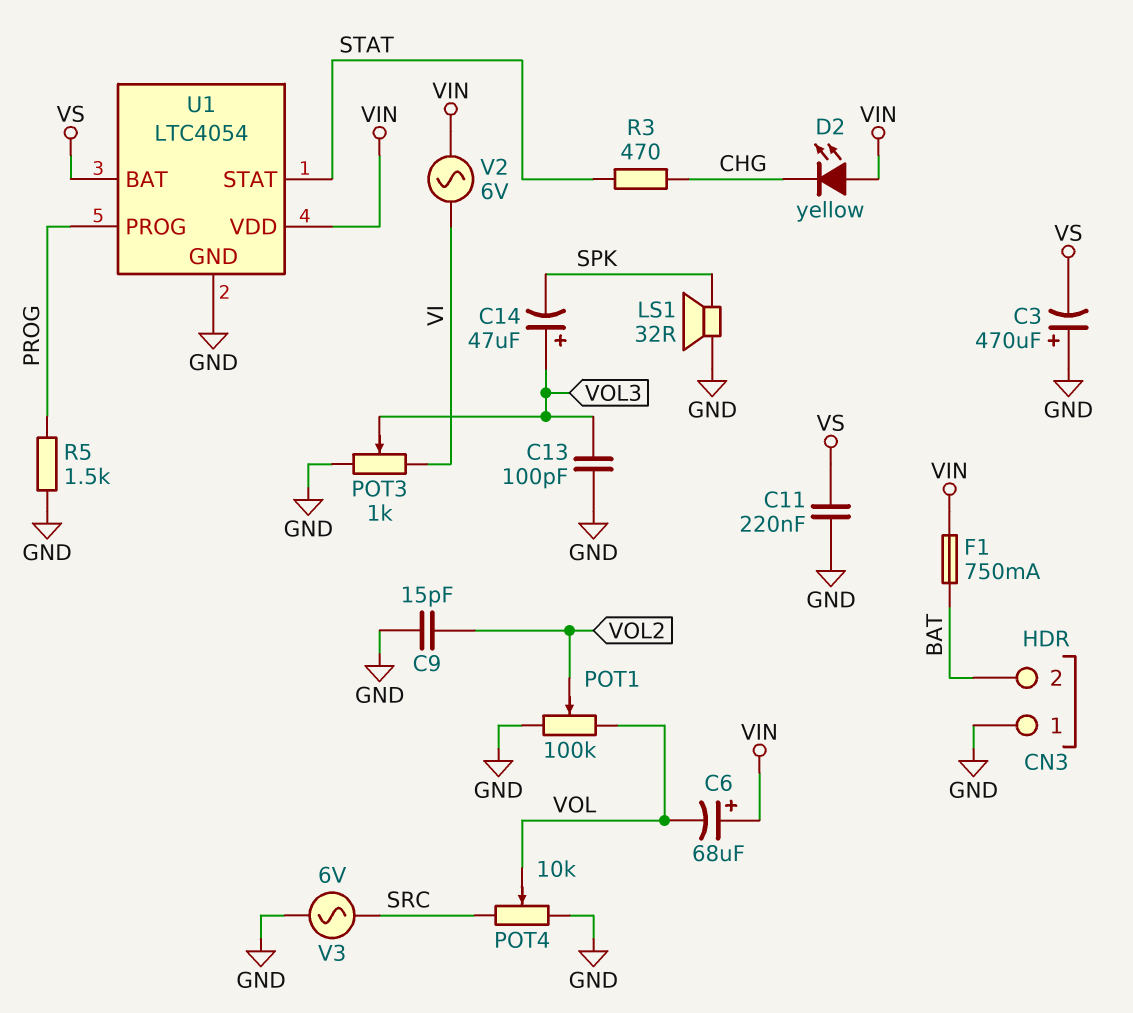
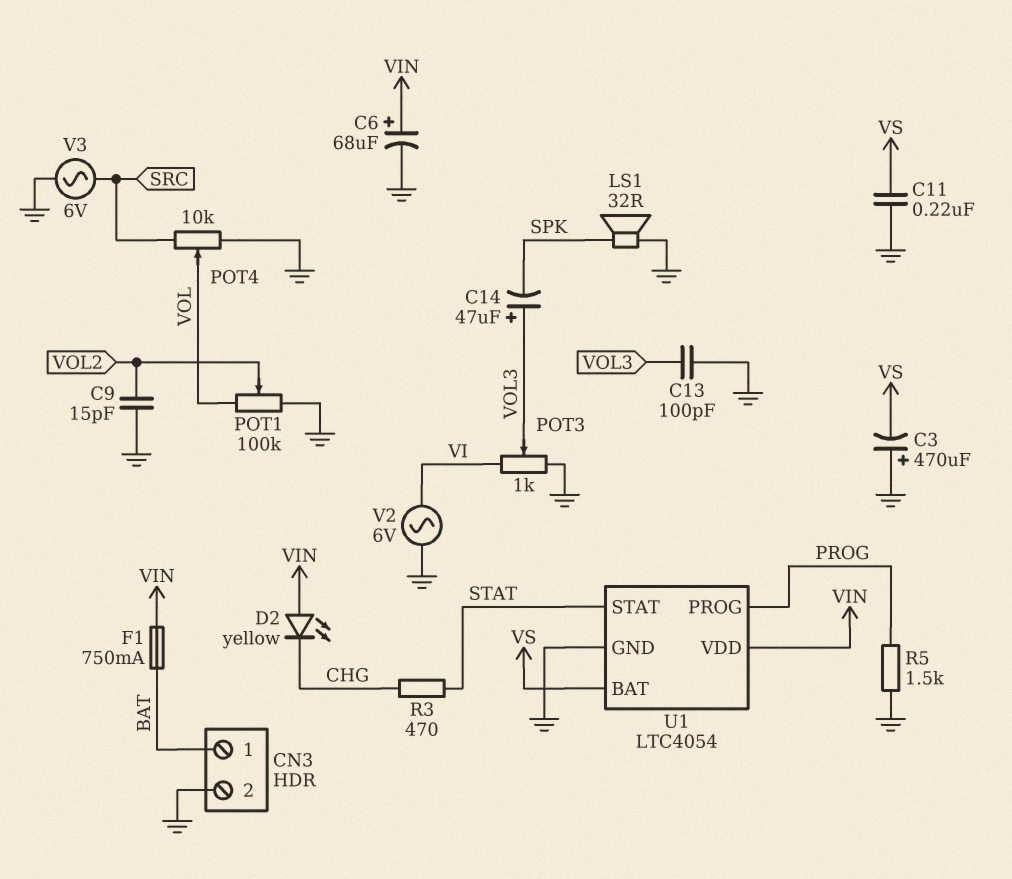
C6: 68uF (plus VIN, minus VOL) -> 68uF (plus VIN, minus GND)
CN3 pin 1: GND -> BAT
CN3 pin 2: BAT -> GND
V2: AC 6V (VI, VIN) -> AC 6V (GND, VI)

